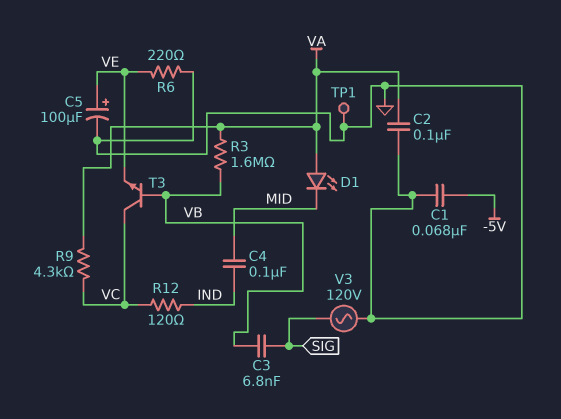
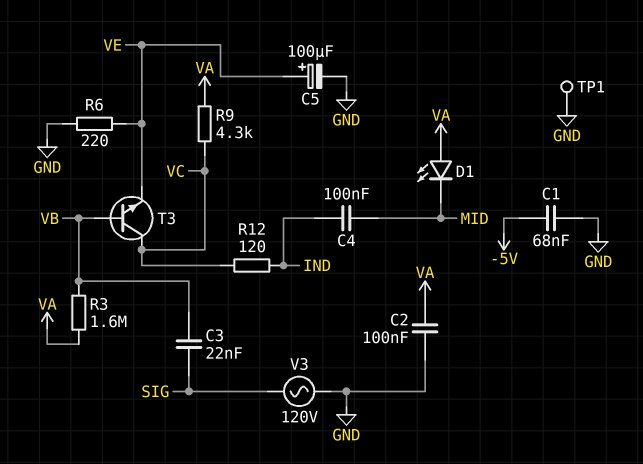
C3: 6.8nF (SIG, VB) -> 22nF (SIG, VB)

